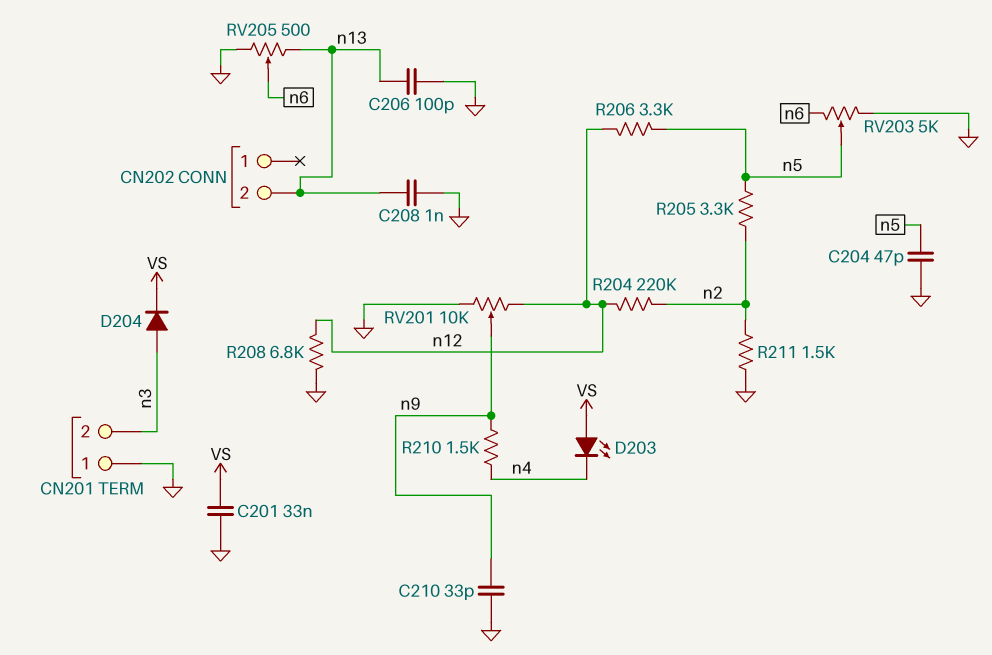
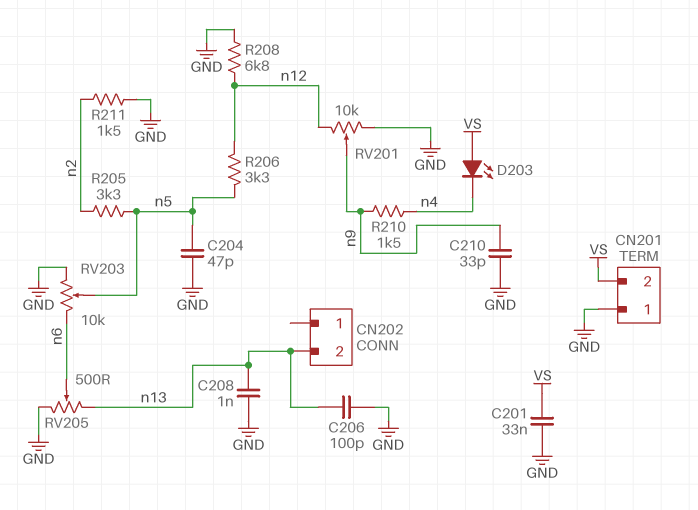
CN201 pin 2: n3 -> VS
D204: diode (A n3, K VS) -> none
R204: 220k (n2, n12) -> none
RV203: 5k (GND, n6, wiper n5) -> 10k (GND, n6, wiper n5)

